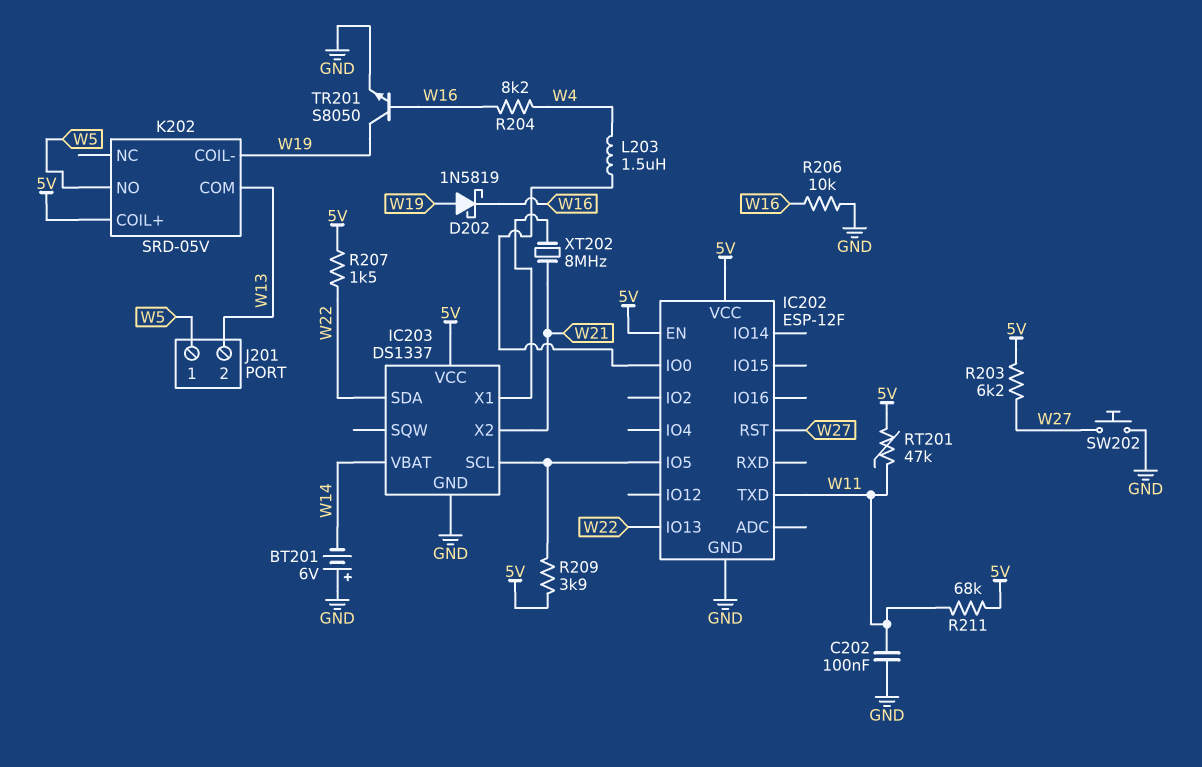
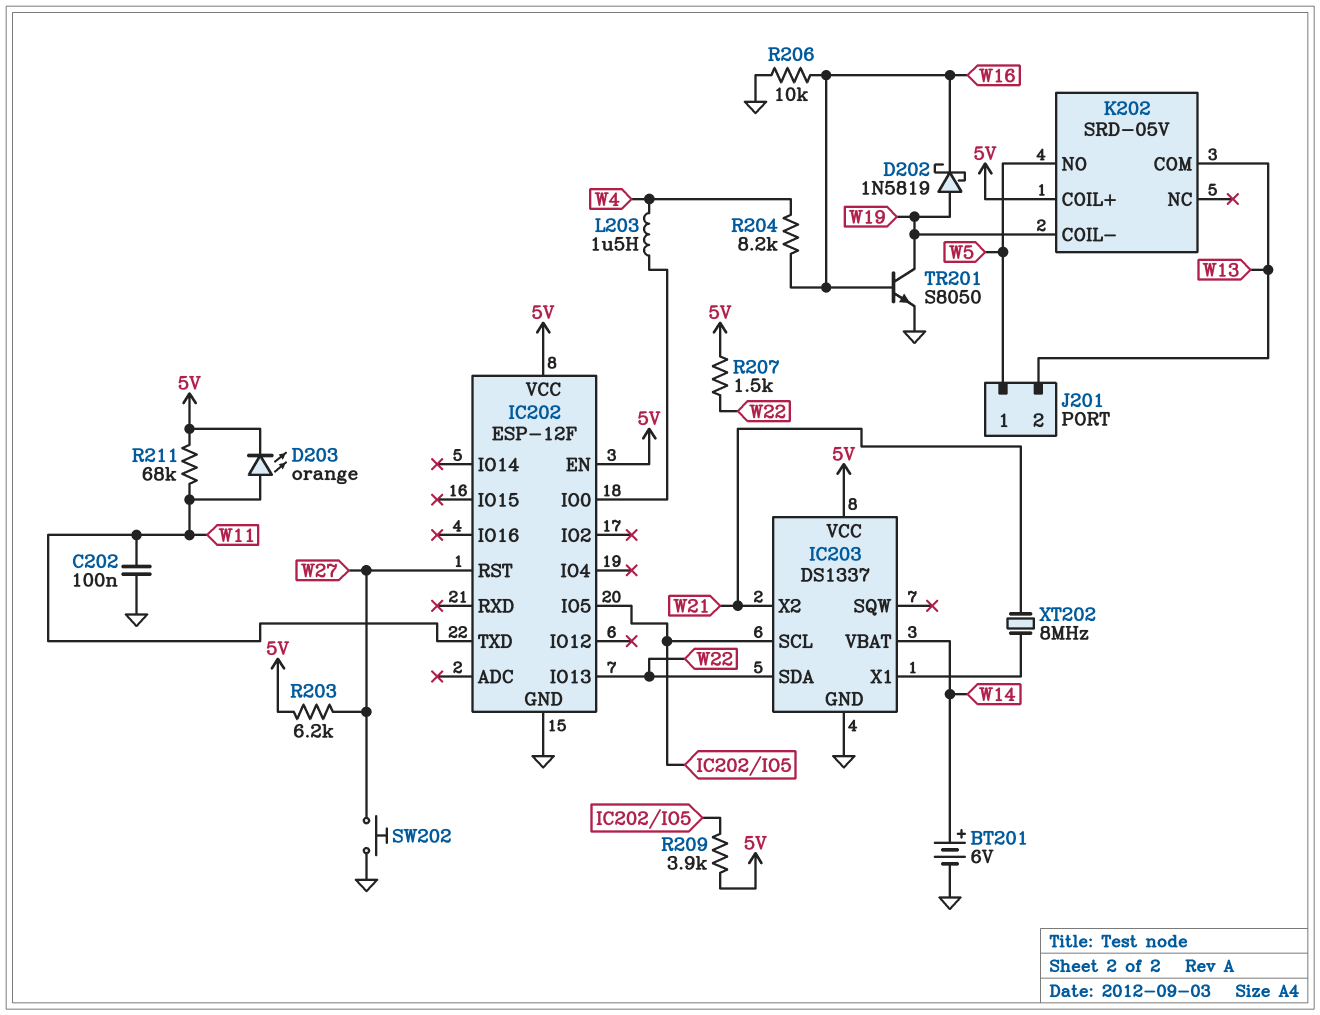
BT201: 6V (plus GND, minus W14) -> 6V (plus W14, minus GND)
D203: none -> LED orange (A W11, K 5V)
RT201: 47k (5V, W11) -> none

